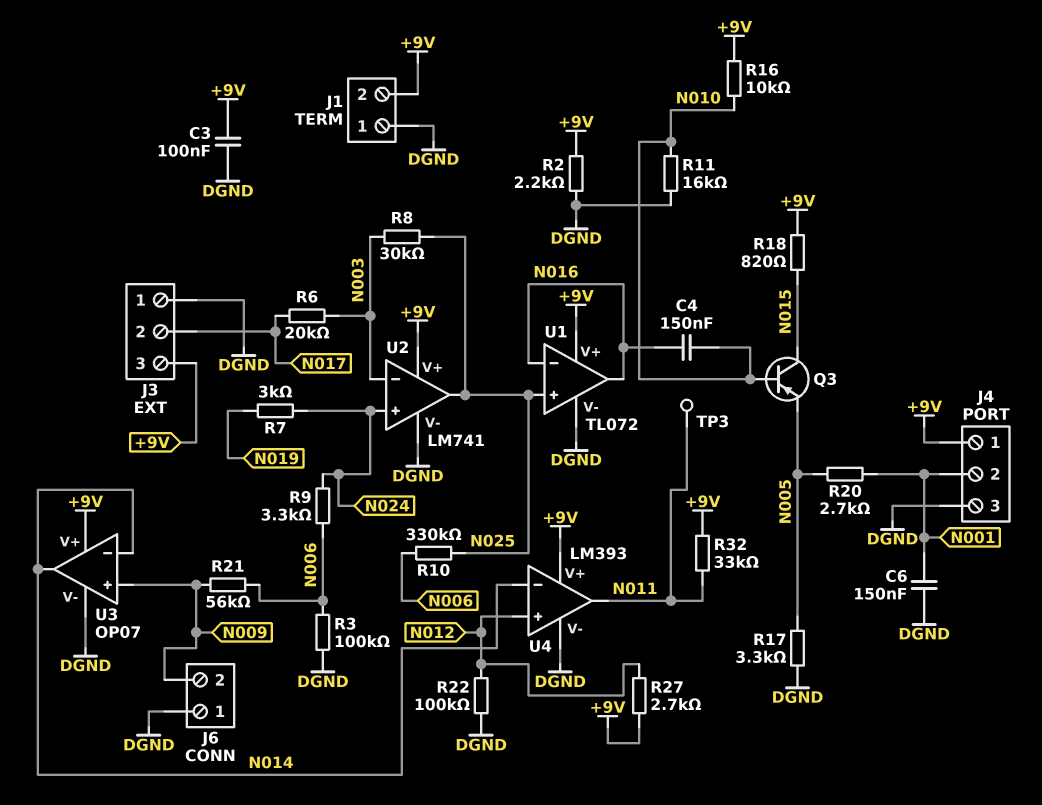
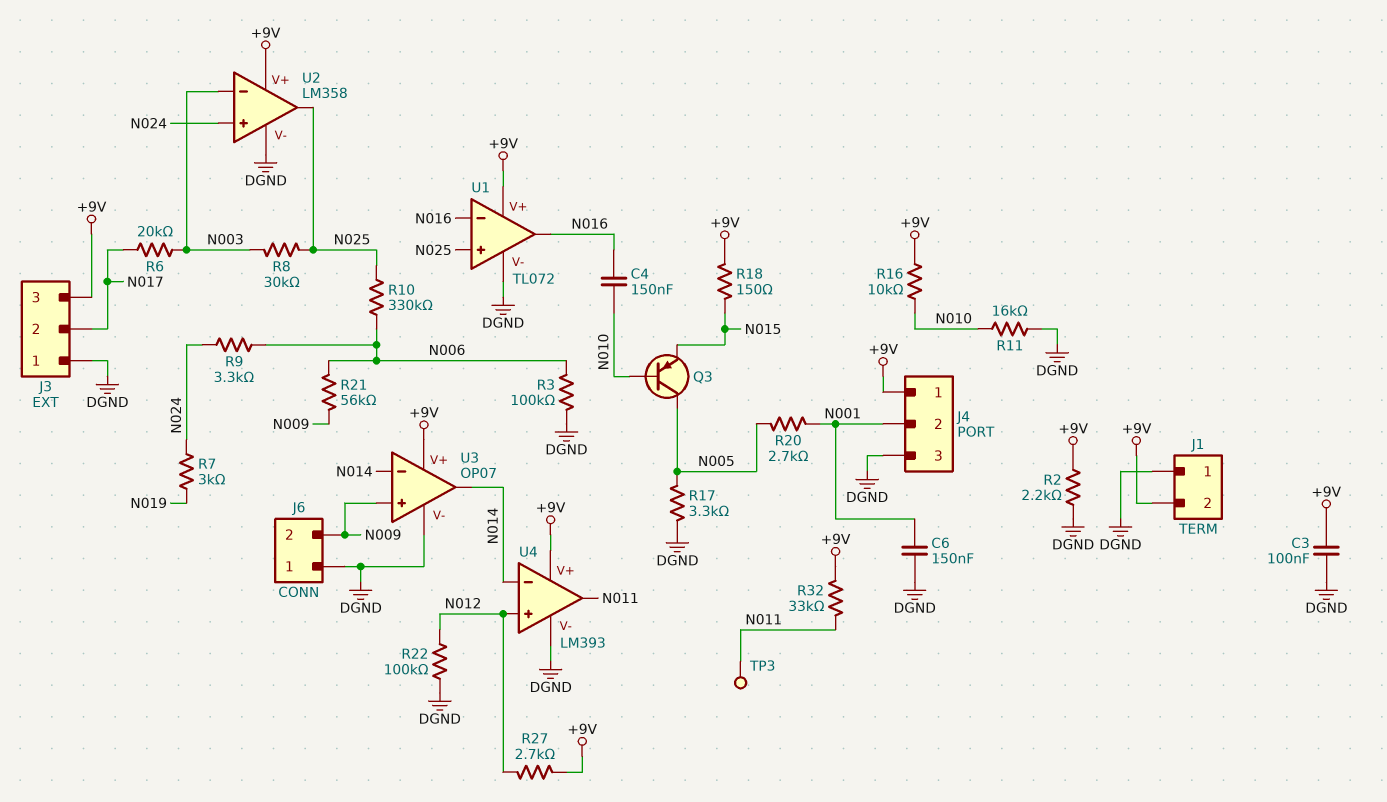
Q3: PNP (B N010, C N015, E N005) -> PNP (B N010, C N005, E N015)
R18: 820 (+9V, N015) -> 150 (+9V, N015)
U2: LM741 -> LM358

